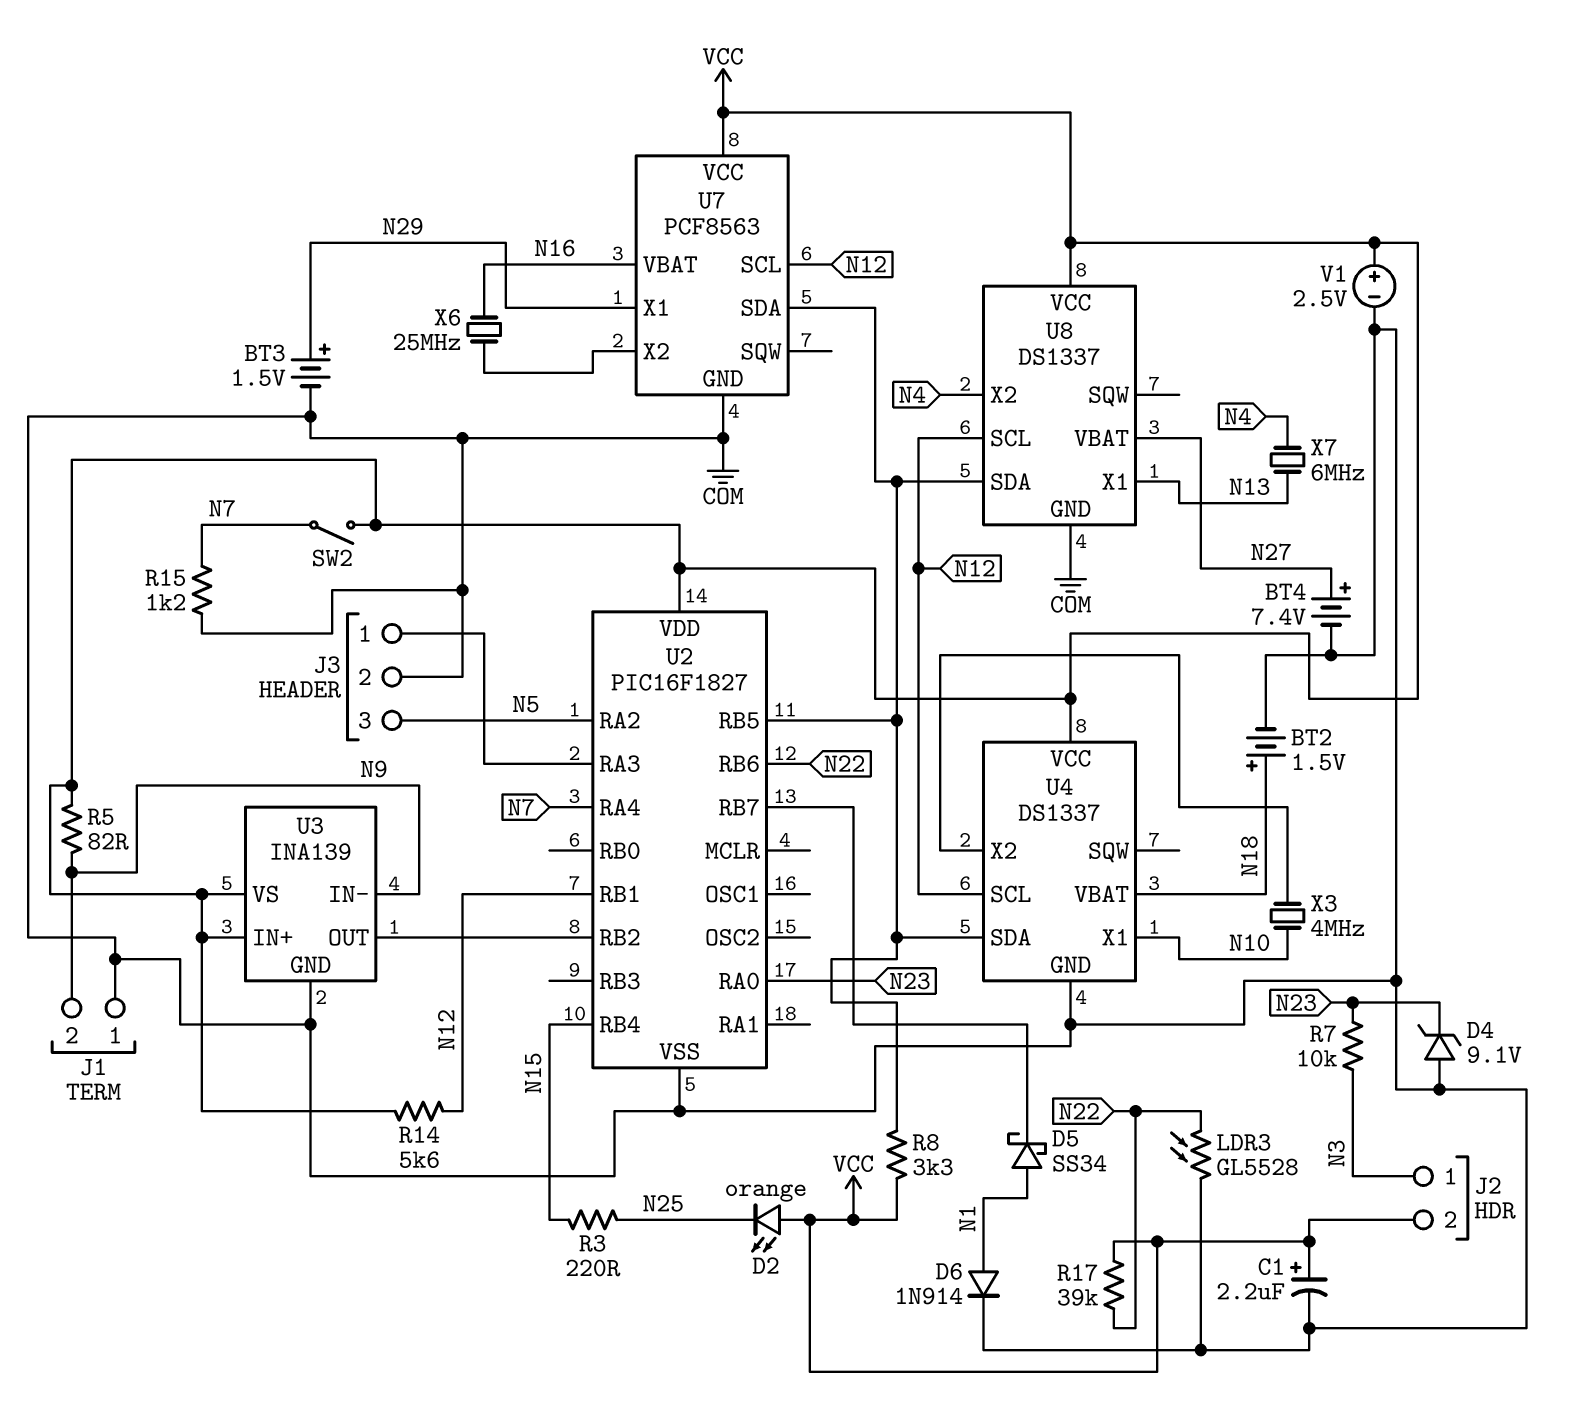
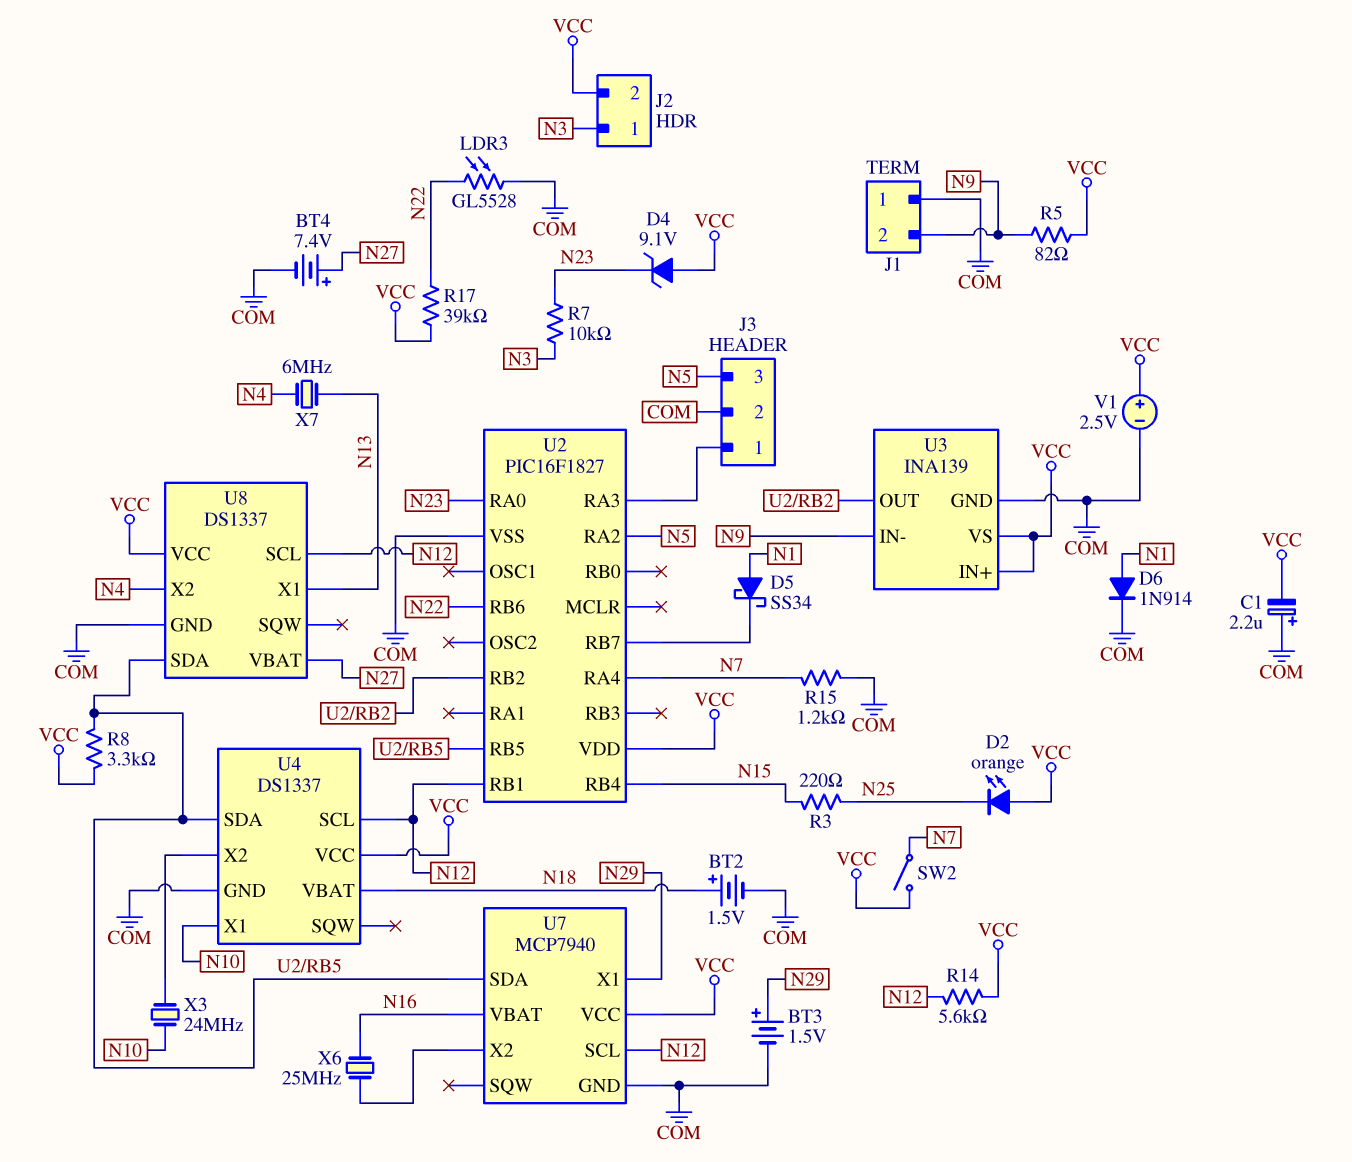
C1: 2.2uF (plus VCC, minus COM) -> 2.2uF (plus COM, minus VCC)
D4: zener 9.1V (A COM, K N23) -> zener 9.1V (A VCC, K N23)
U7: PCF8563 -> MCP7940
X3: 4MHz (N10, U4/X2) -> 24MHz (N10, U4/X2)

